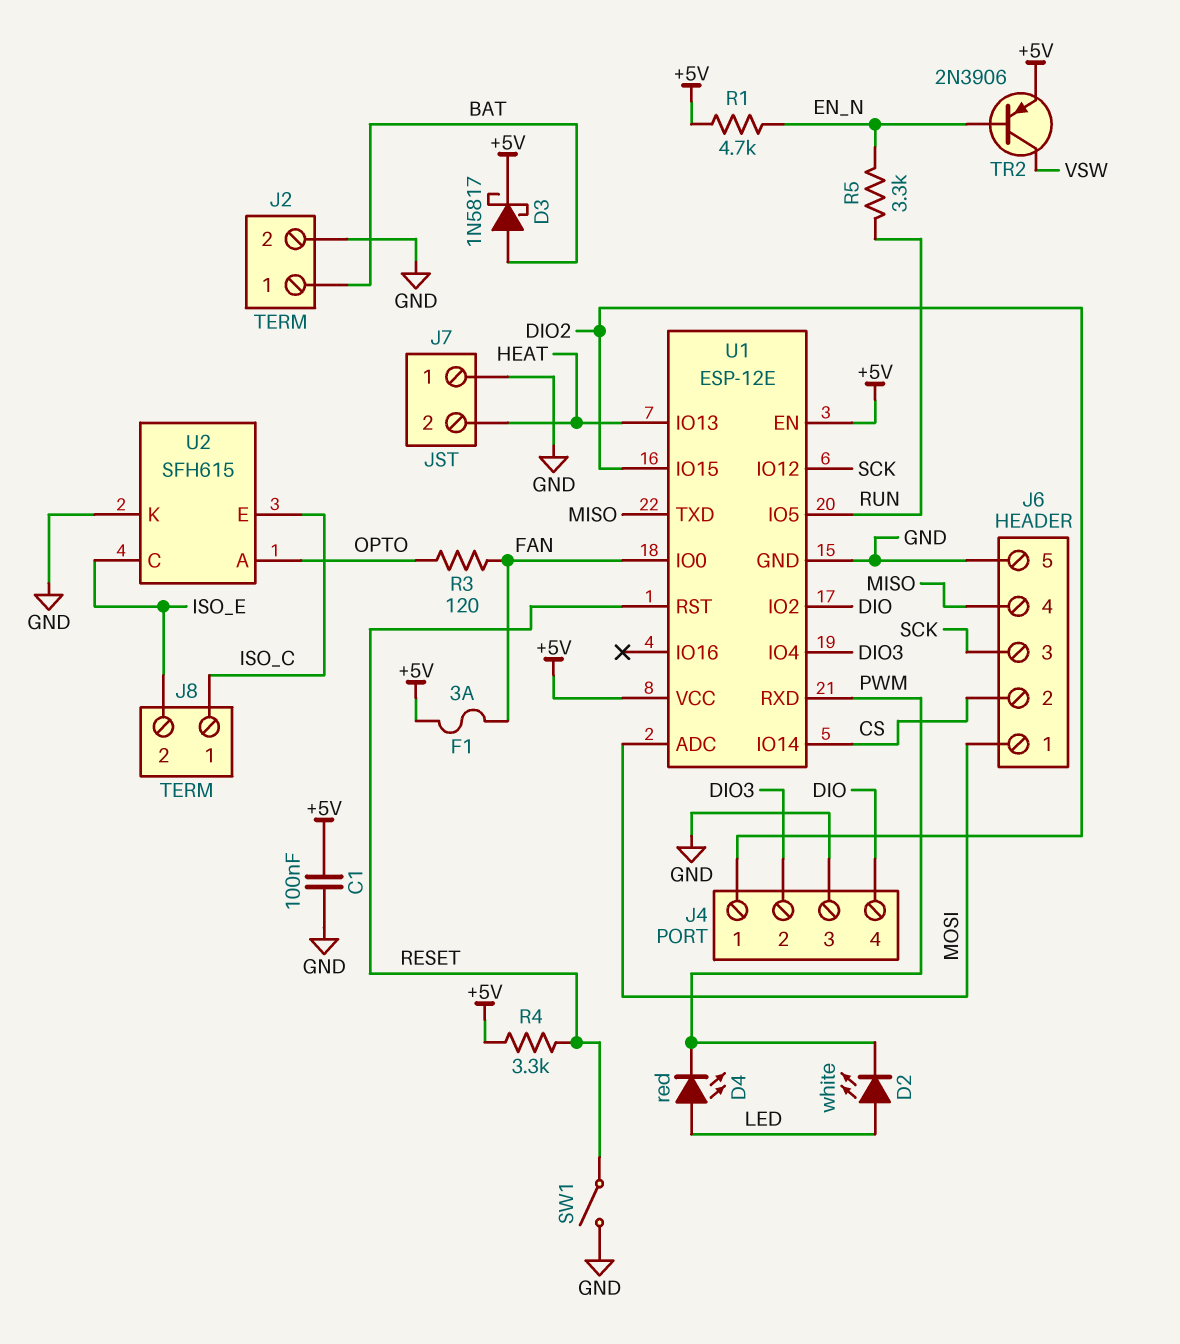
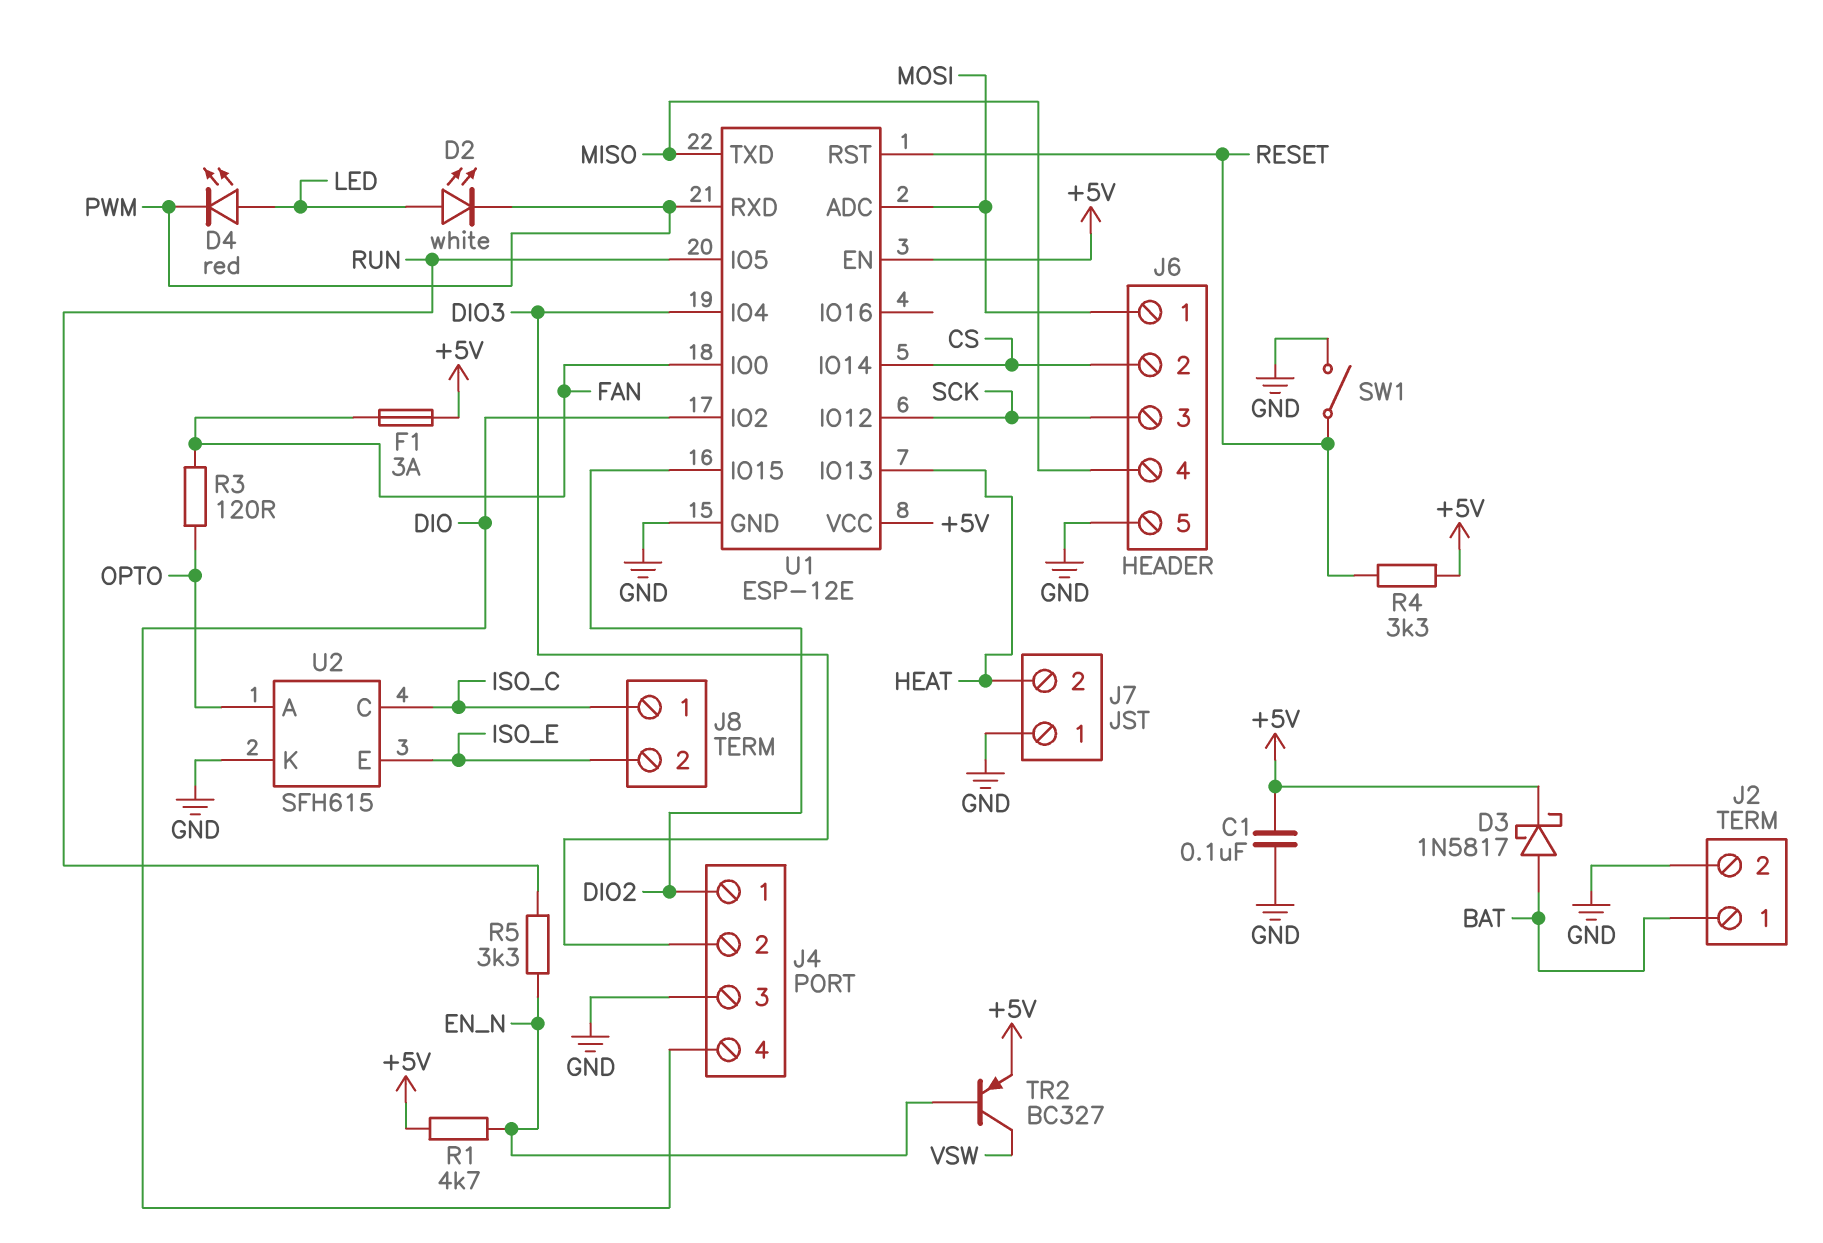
TR2: PNP 2N3906 (B EN_N, C VSW, E +5V) -> PNP BC327 (B EN_N, C VSW, E +5V)
U2 pin C: ISO_E -> ISO_C
U2 pin E: ISO_C -> ISO_E

